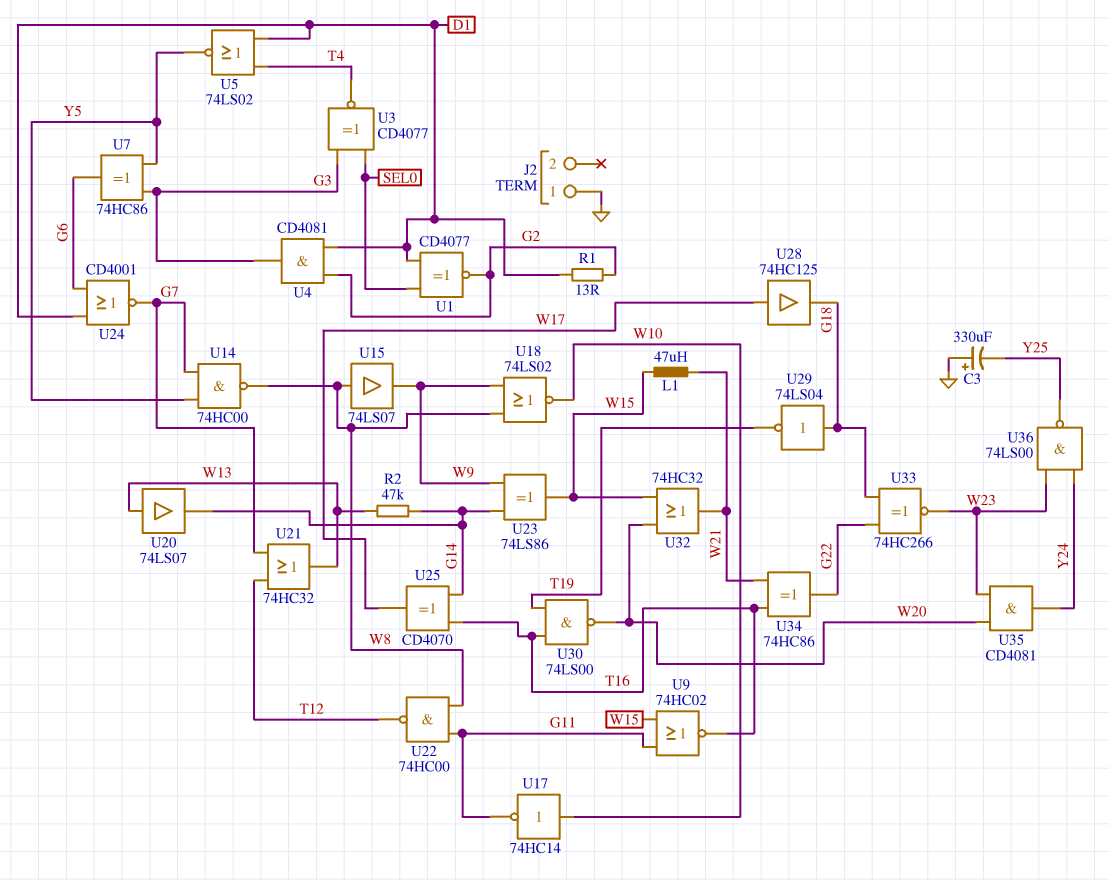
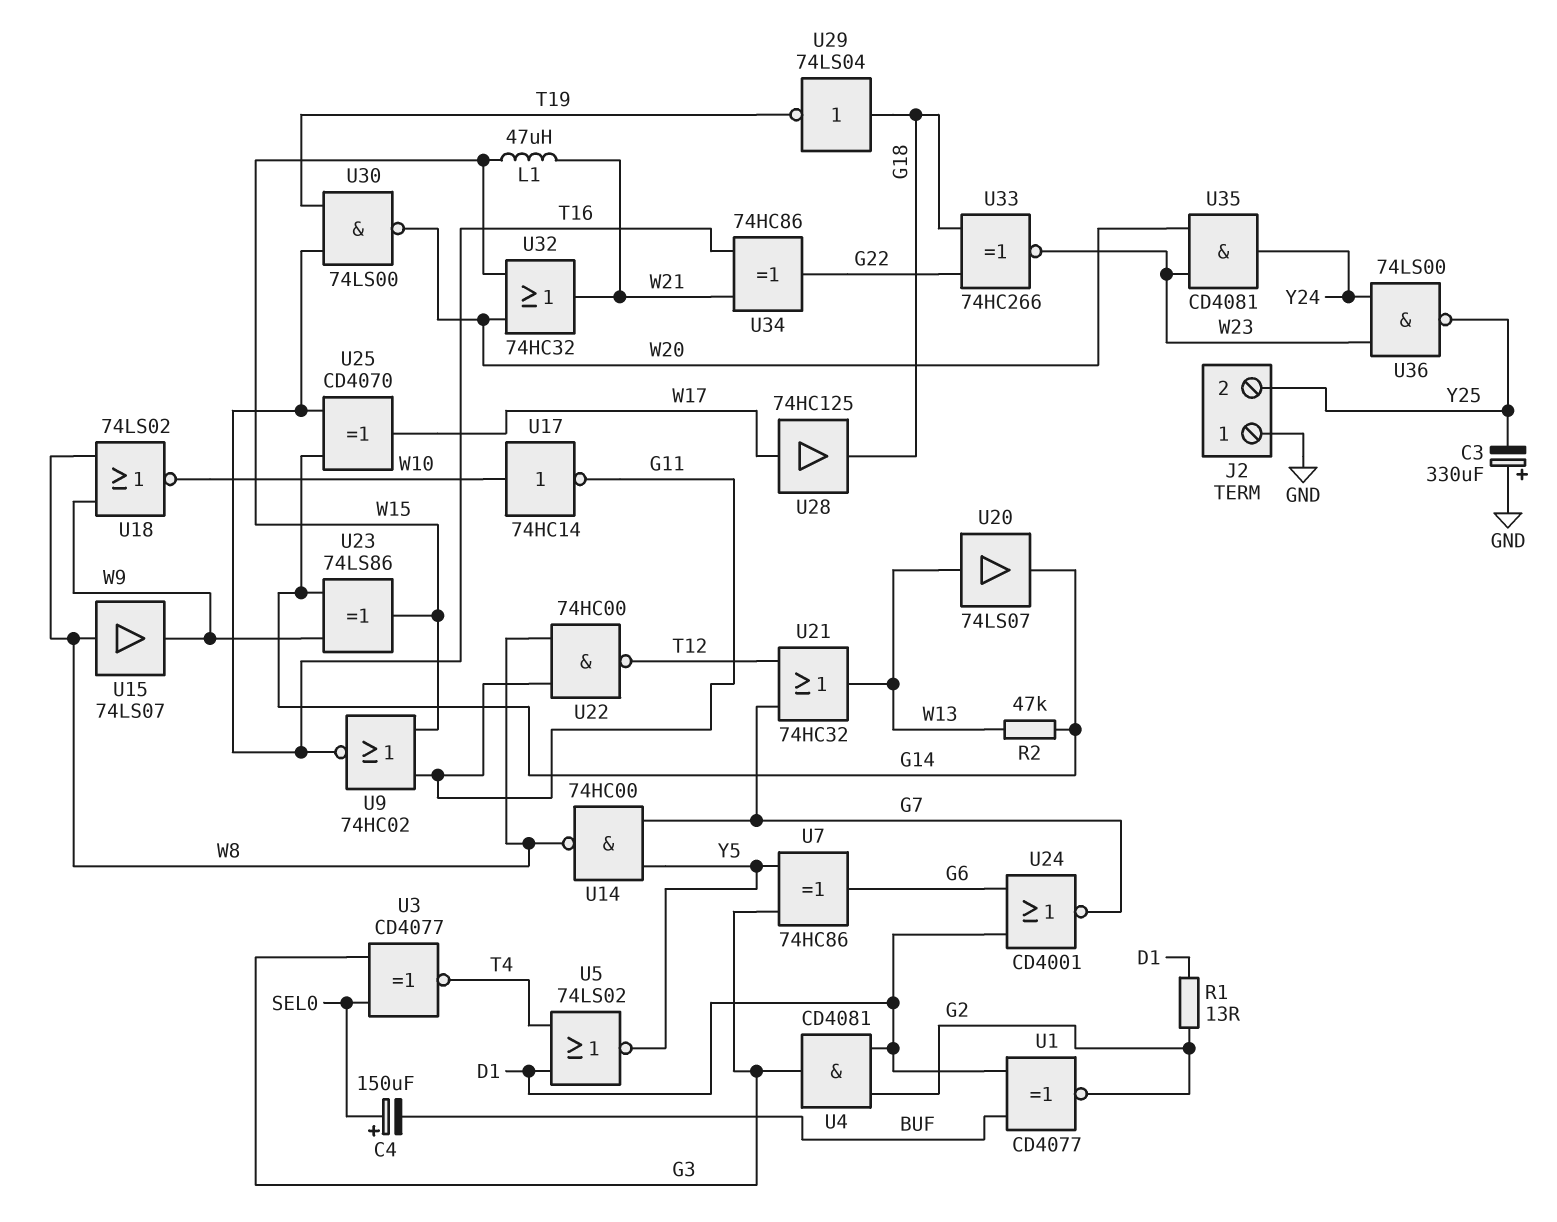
C4: none -> 150uF (plus SEL0, minus BUF)
J2 pin 2: none -> Y25
U1: XNOR CD4077 (in D1, in SEL0, out G2) -> XNOR CD4077 (in BUF, in D1, out G2)

